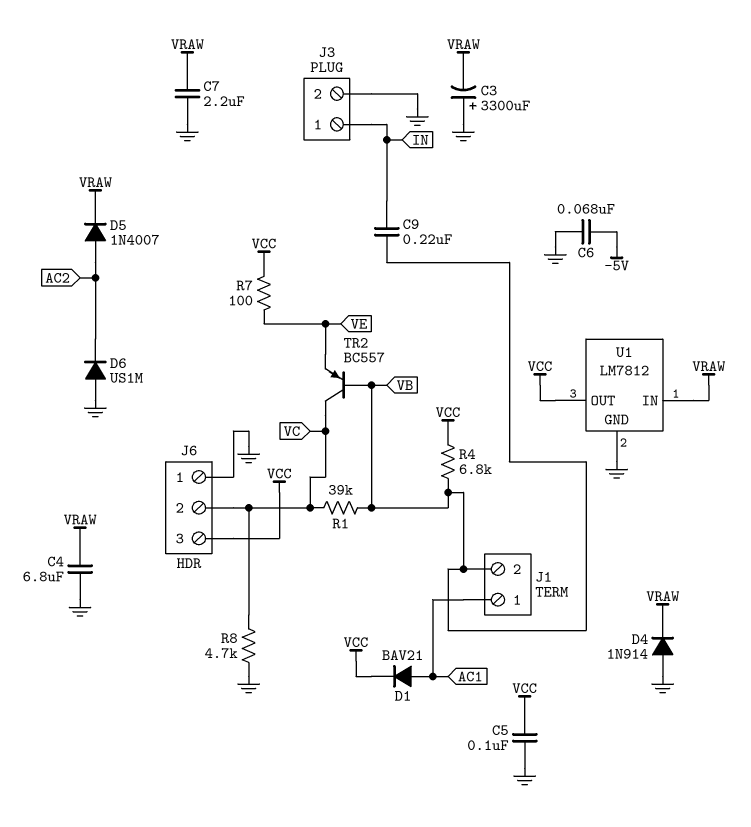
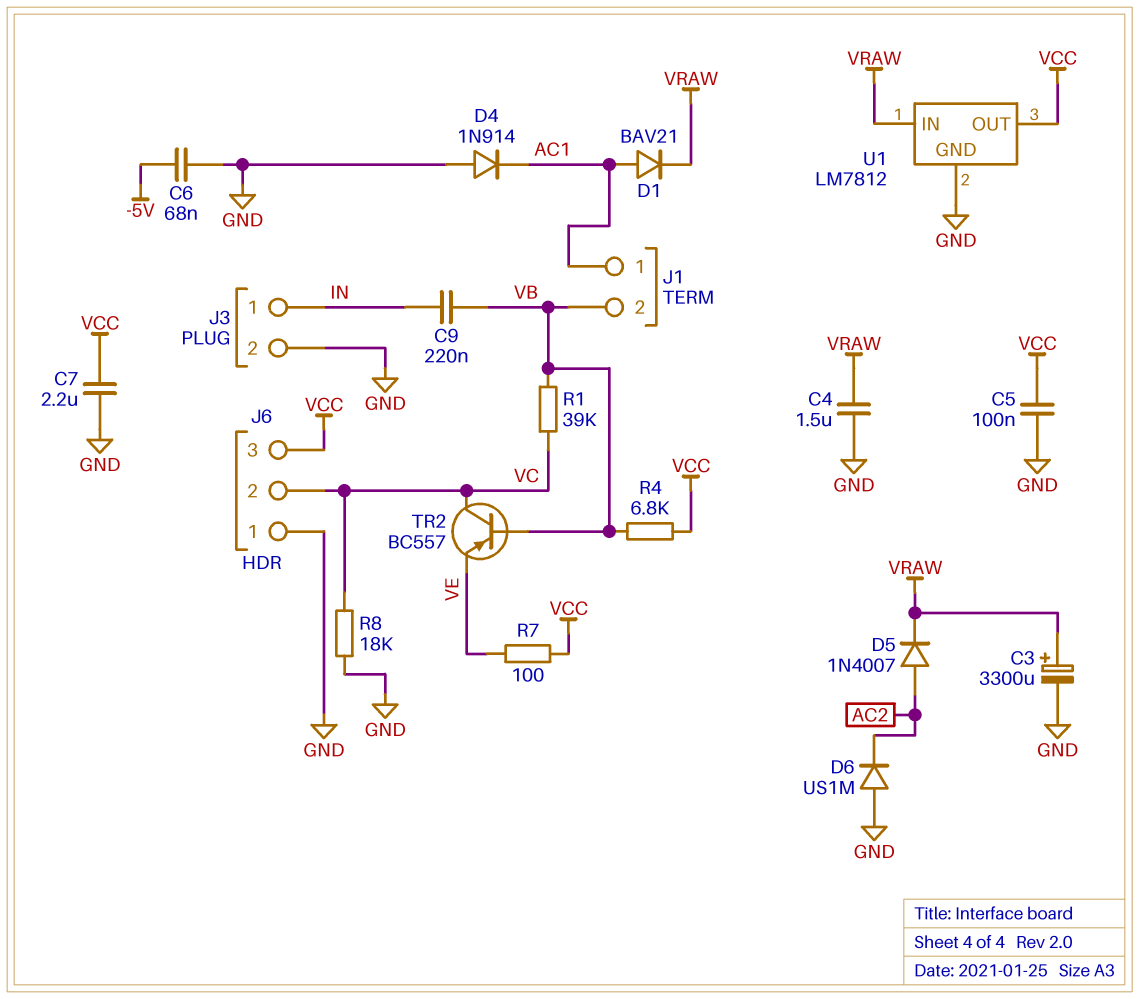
C3: 3300uF (plus GND, minus VRAW) -> 3300uF (plus VRAW, minus GND)
C4: 6.8uF (GND, VRAW) -> 1.5uF (GND, VRAW)
C7: 2.2uF (GND, VRAW) -> 2.2uF (GND, VCC)
D1: diode BAV21 (A AC1, K VCC) -> diode BAV21 (A AC1, K VRAW)
D4: diode 1N914 (A GND, K VRAW) -> diode 1N914 (A GND, K AC1)
R8: 4.7k (GND, VC) -> 18k (GND, VC)

